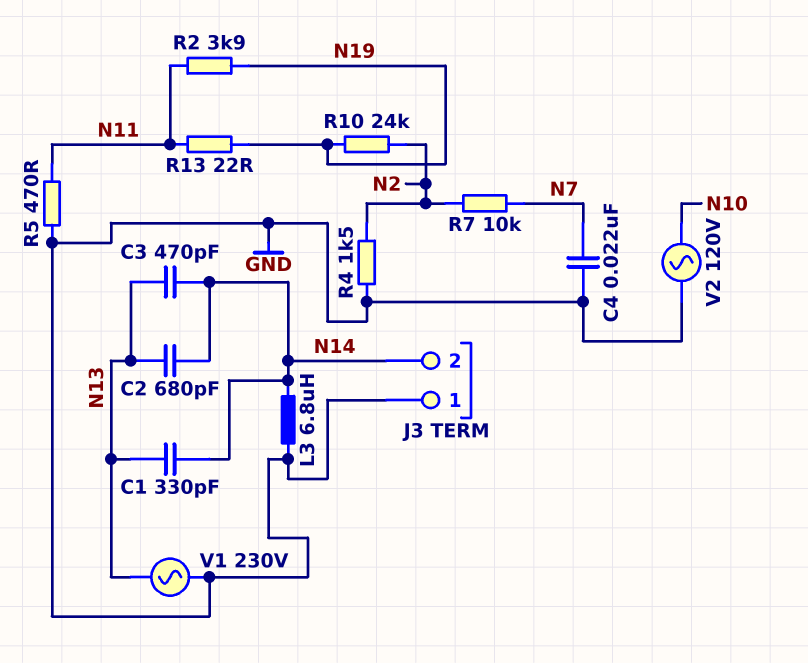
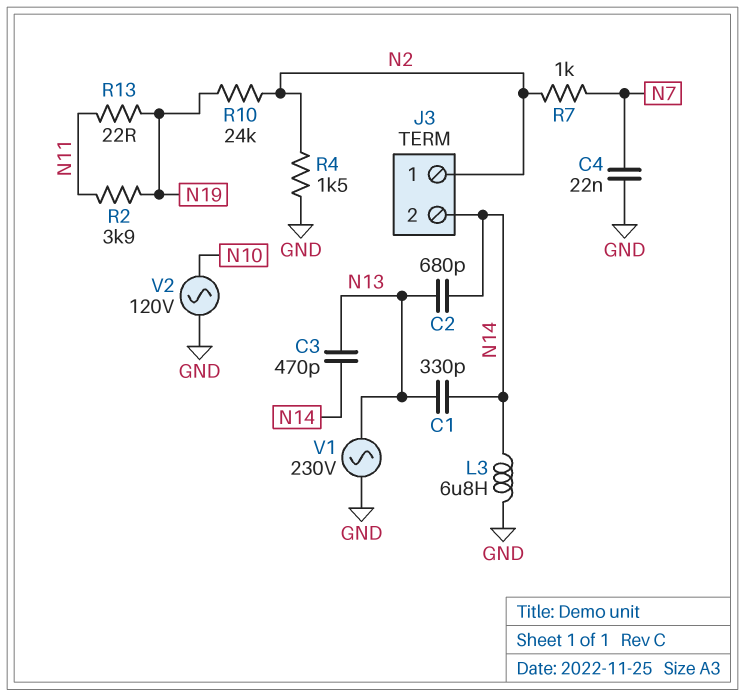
J3 pin 1: GND -> N2
R5: 470 (GND, N11) -> none
R7: 10k (N2, N7) -> 1k (N2, N7)

